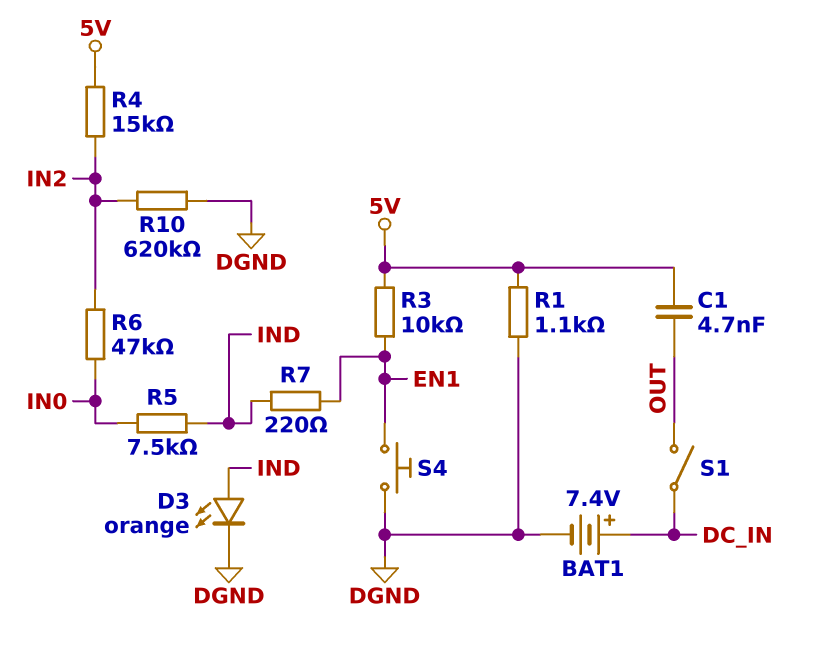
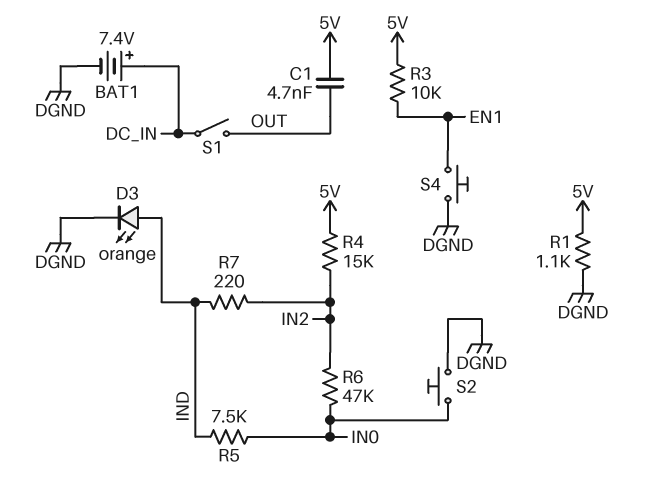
R7: 220 (EN1, IND) -> 220 (IN2, IND)
R10: 620k (DGND, IN2) -> none
S2: none -> button (DGND, IN0)

